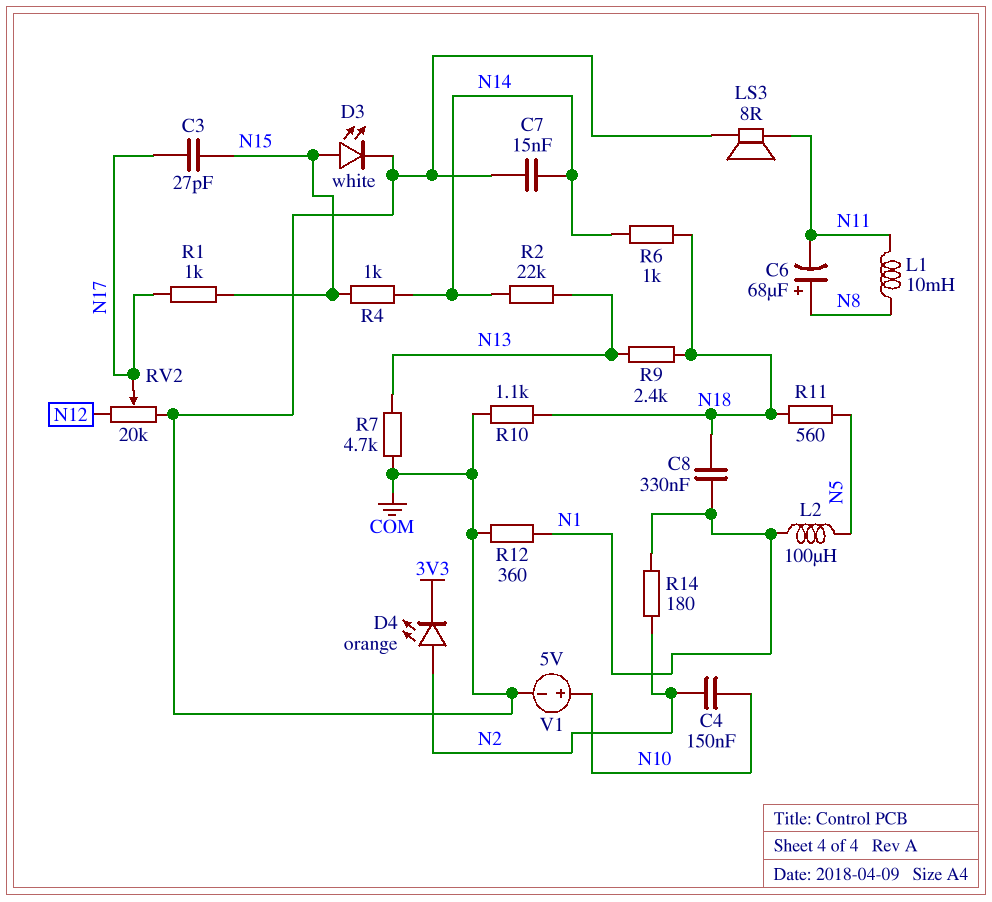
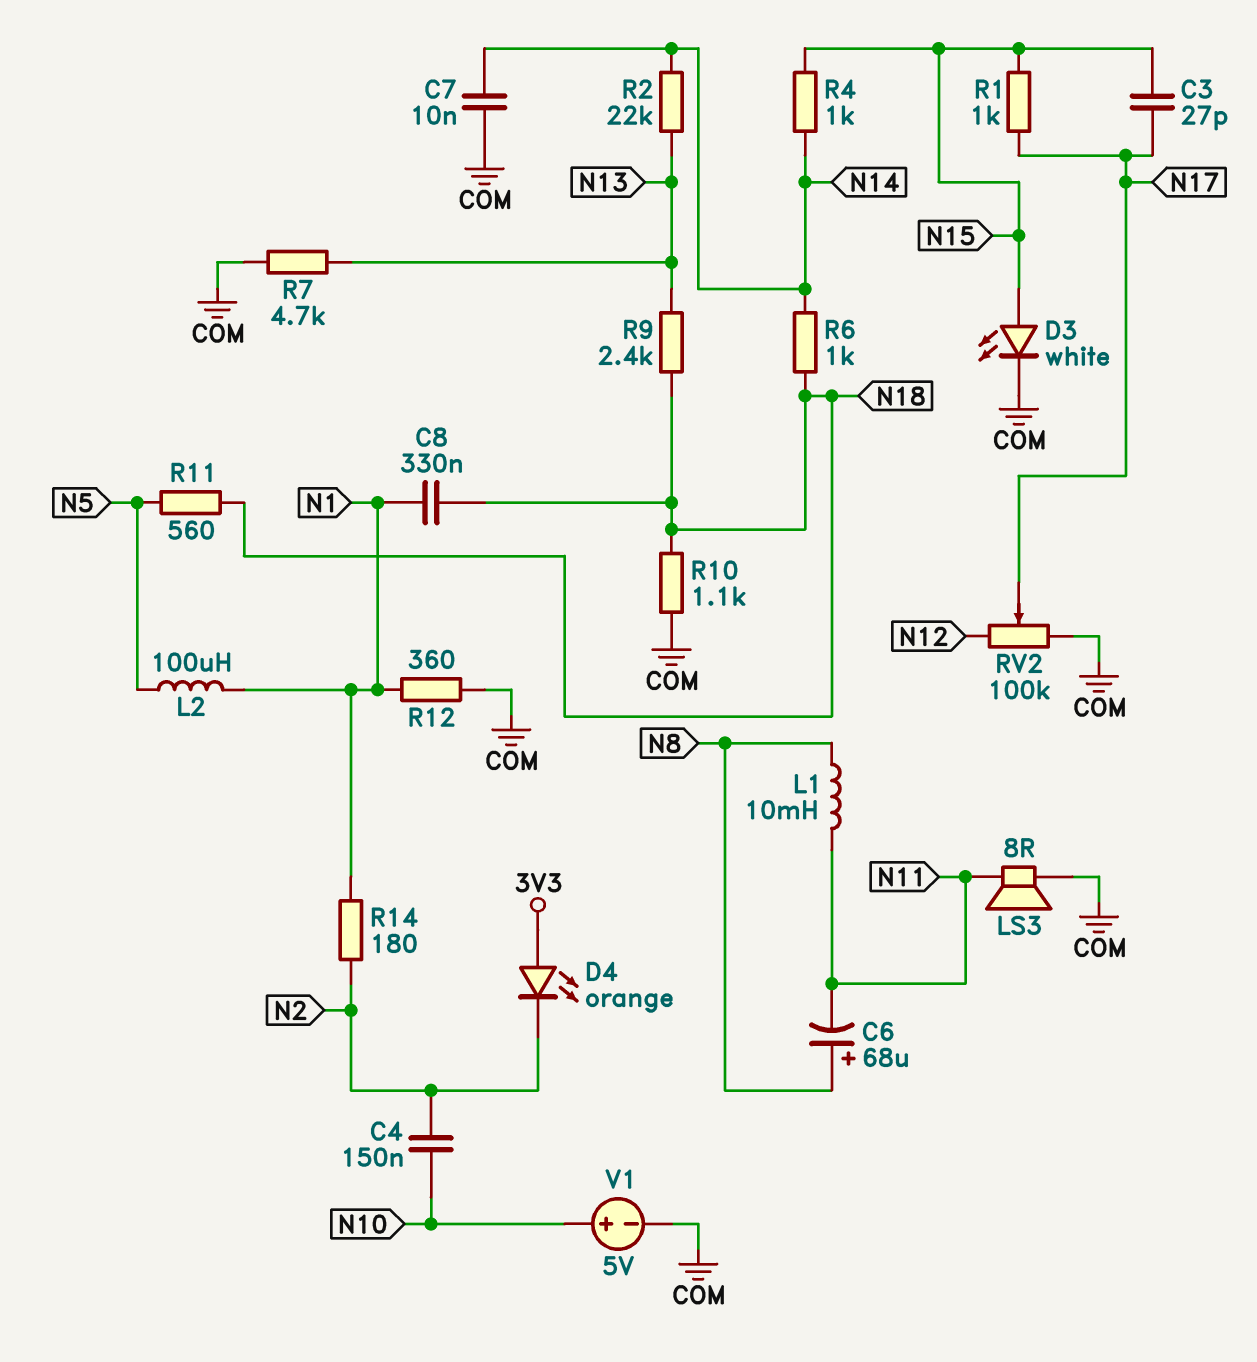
C7: 15nF (COM, N14) -> 10nF (COM, N14)
D4: LED orange (A N2, K 3V3) -> LED orange (A 3V3, K N2)
RV2: 20k (COM, N12, wiper N17) -> 100k (COM, N12, wiper N17)

